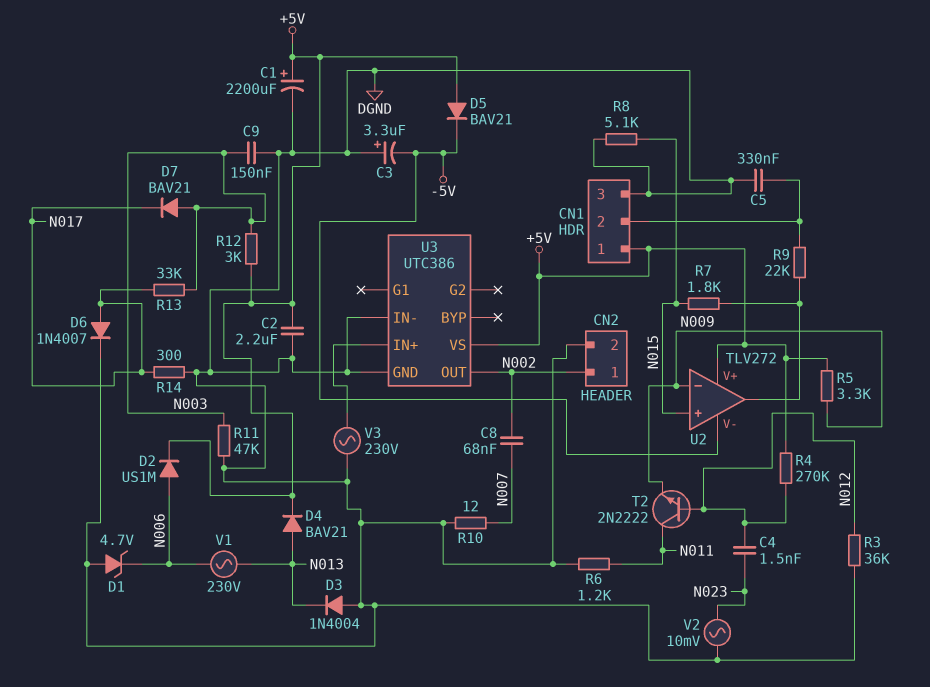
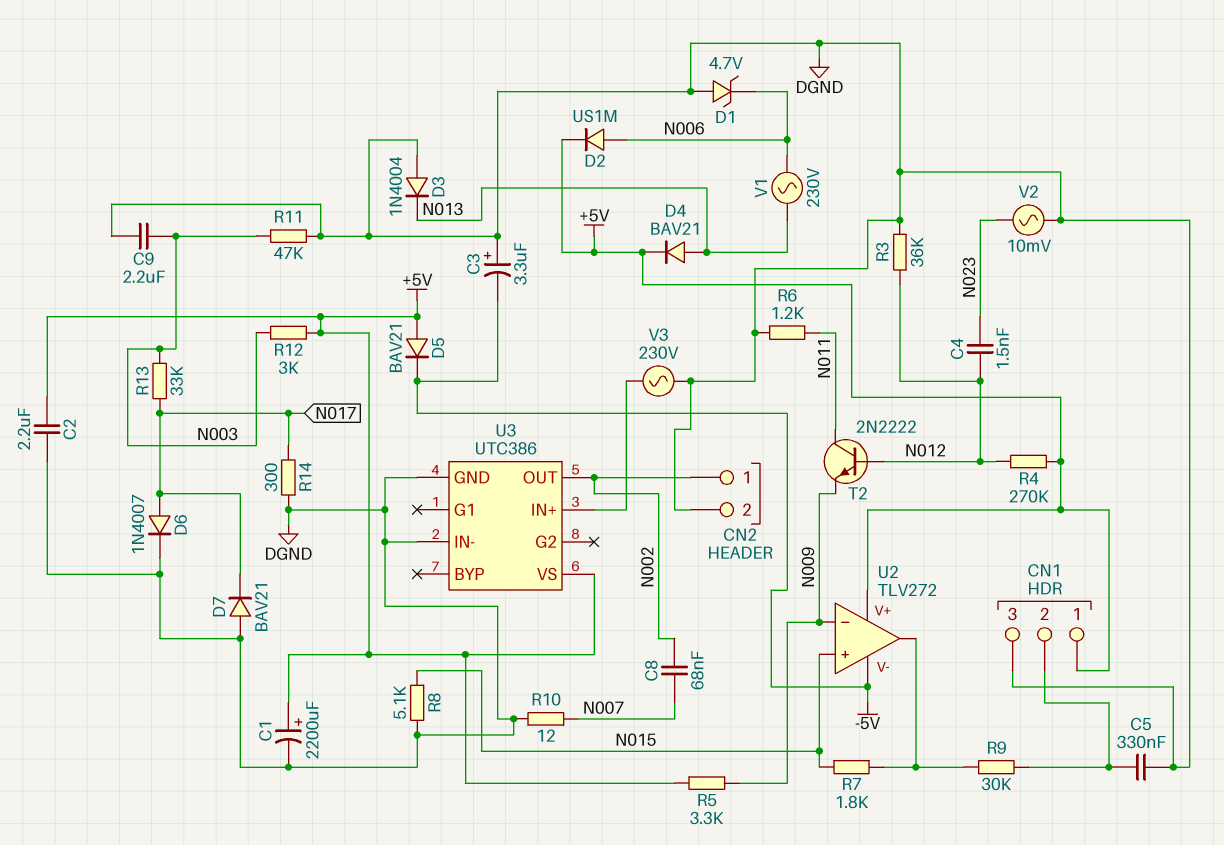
C9: 150nF (DGND, N003) -> 2.2uF (DGND, N003)
D7: diode BAV21 (A N003, K N017) -> diode BAV21 (A DGND, K N017)
R9: 22k (CN1/2, U2/out) -> 30k (CN1/2, U2/out)

